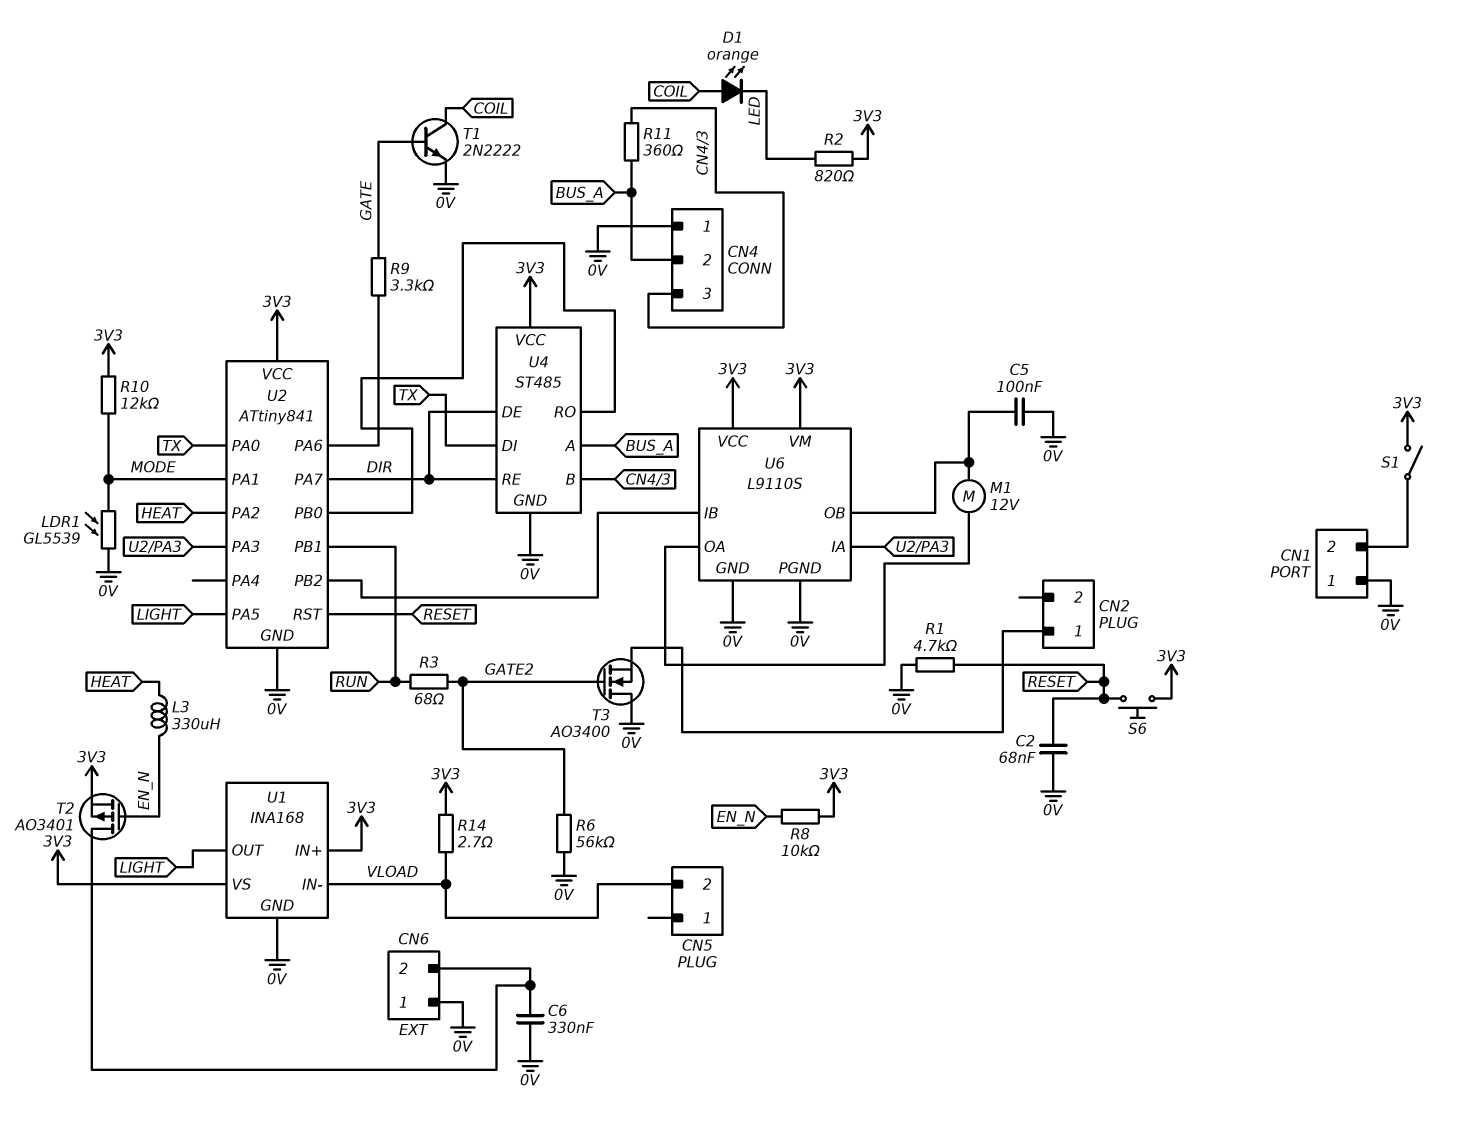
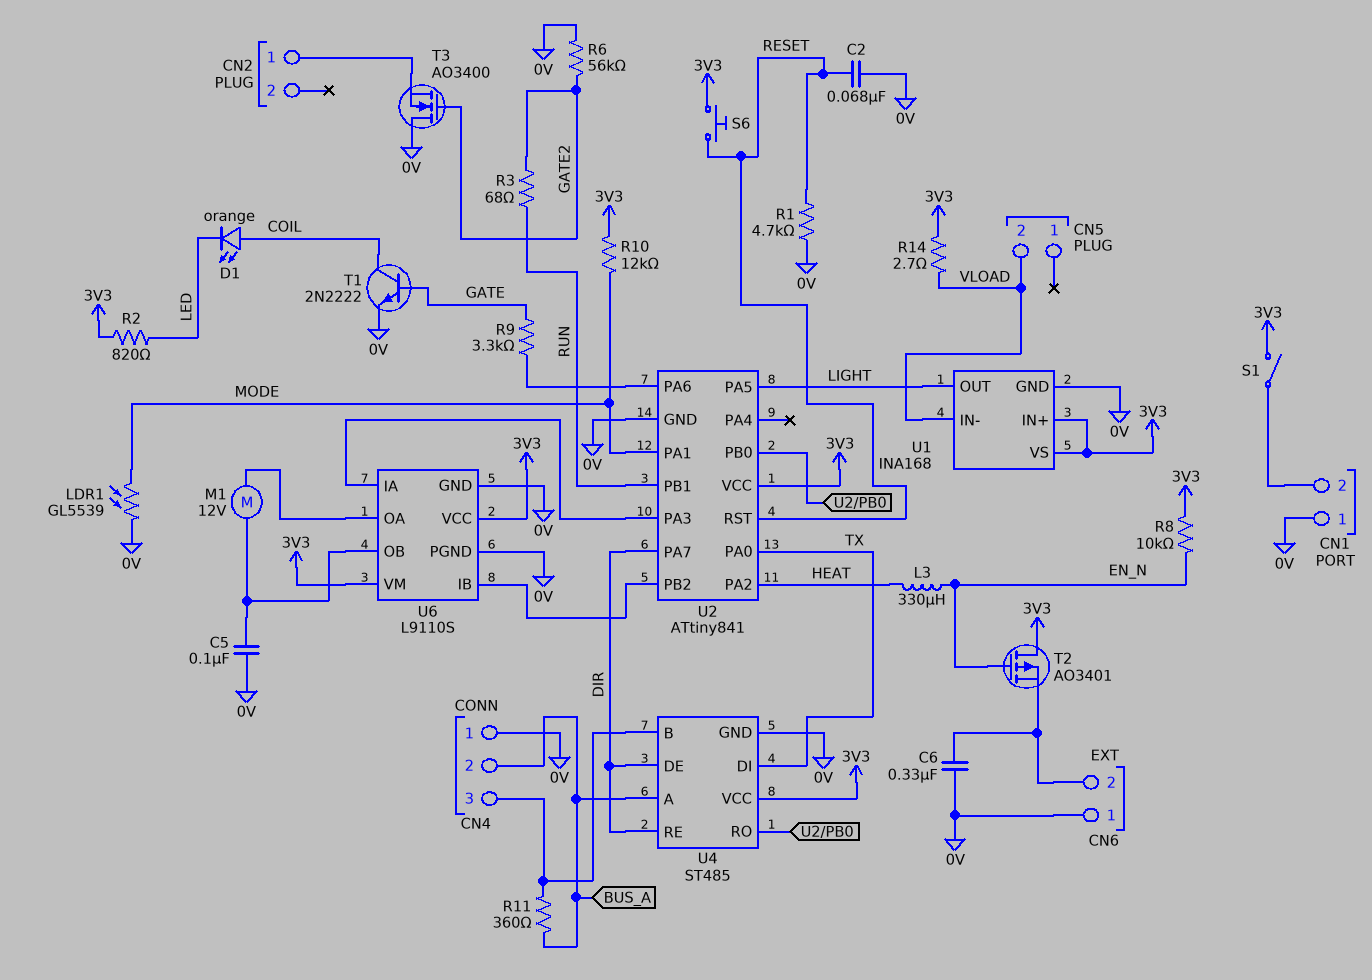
T2: PMOS AO3401 (G EN_N, D CN6/2, S 3V3) -> PMOS AO3401 (G EN_N, D 3V3, S CN6/2)

